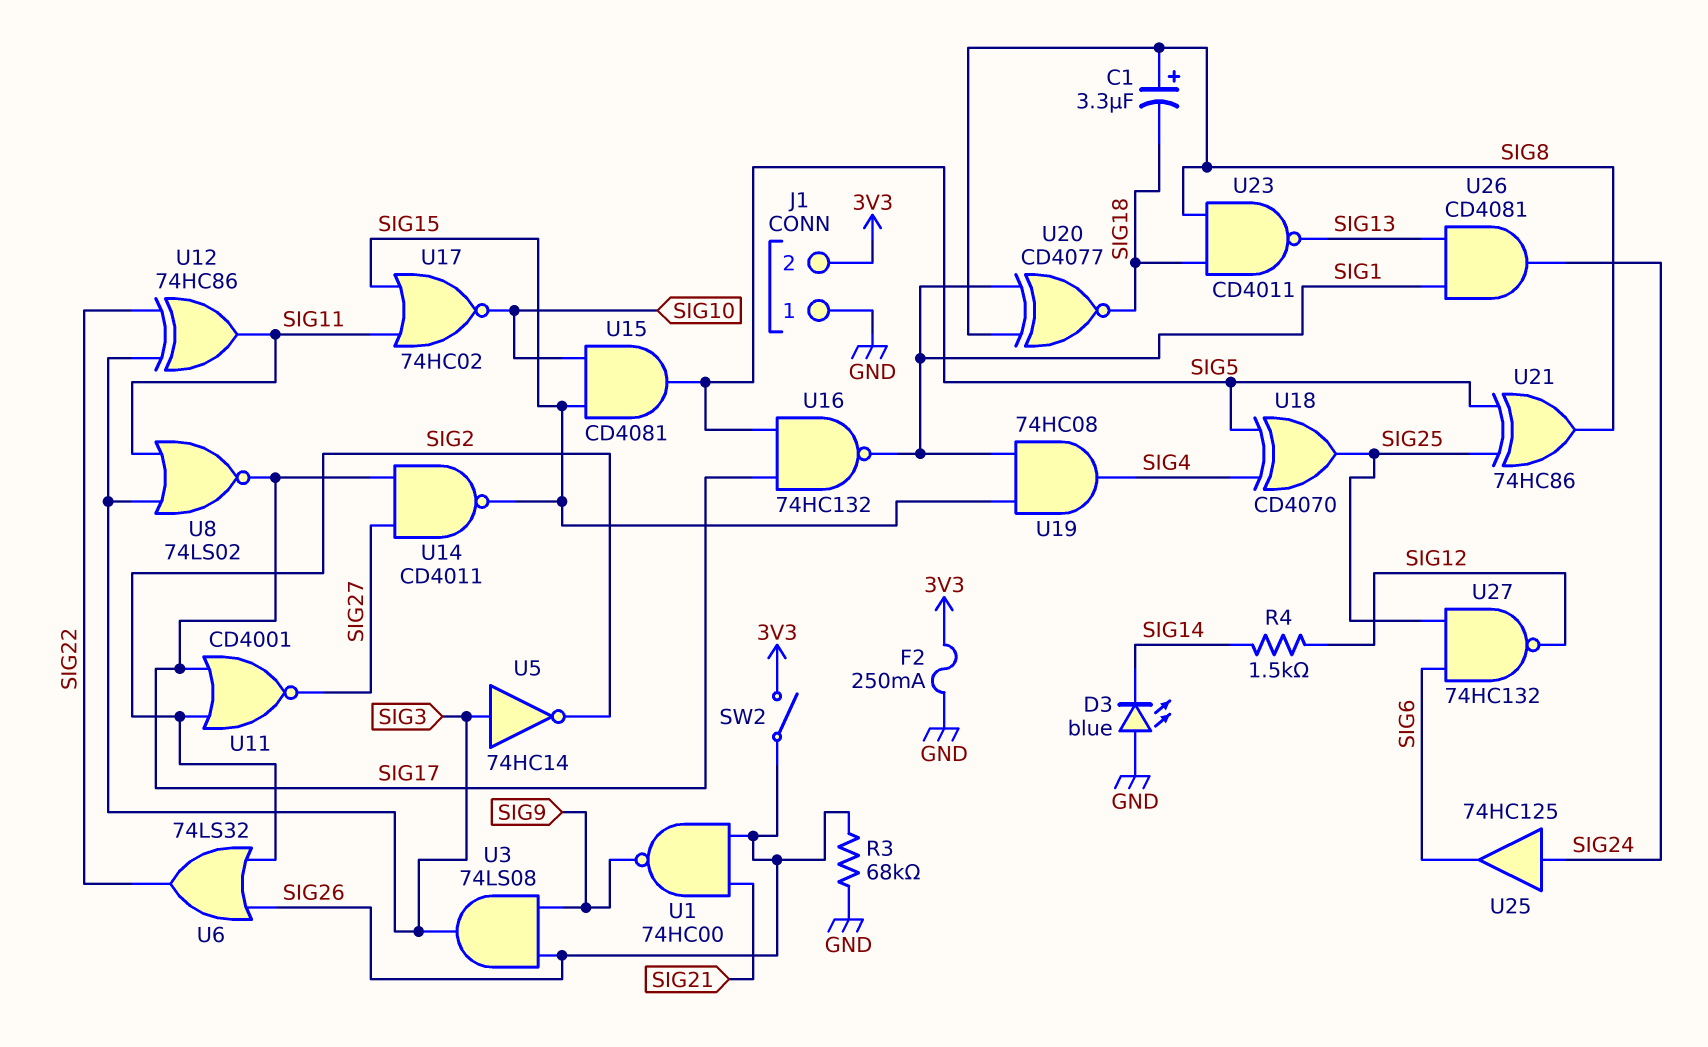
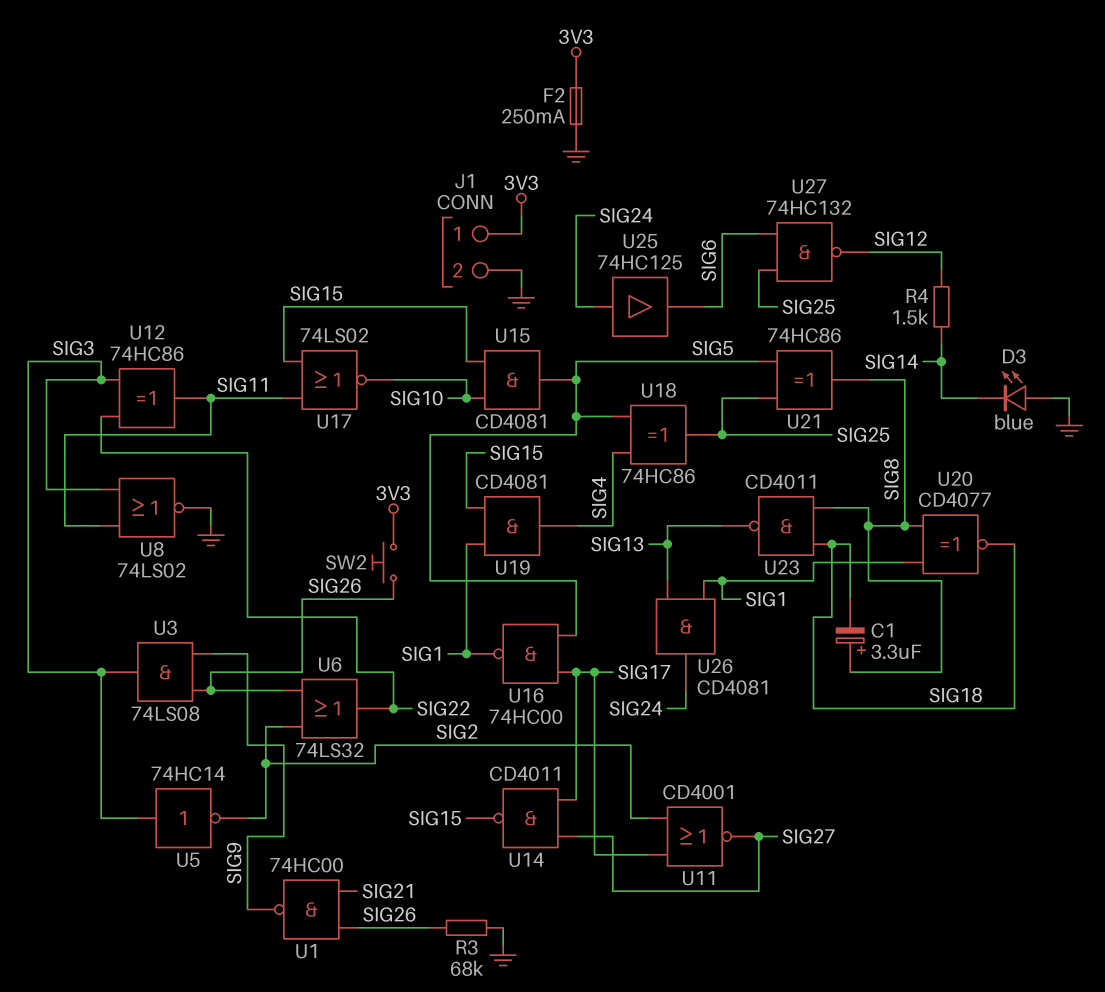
J1 pin 1: GND -> 3V3
J1 pin 2: 3V3 -> GND
SW2: switch (3V3, SIG26) -> button (3V3, SIG26)
U8: NOR 74LS02 (in SIG3, in SIG11, out SIG17) -> NOR 74LS02 (in SIG3, in SIG11, out GND)
U16: NAND 74HC132 (in SIG5, in SIG17, out SIG1) -> NAND 74HC00 (in SIG5, in SIG17, out SIG1)
U17: NOR 74HC02 (in SIG11, in SIG15, out SIG10) -> NOR 74LS02 (in SIG11, in SIG15, out SIG10)
U18: XOR CD4070 (in SIG4, in SIG5, out SIG25) -> XOR 74HC86 (in SIG4, in SIG5, out SIG25)
U19: AND 74HC08 (in SIG1, in SIG15, out SIG4) -> AND CD4081 (in SIG1, in SIG15, out SIG4)

